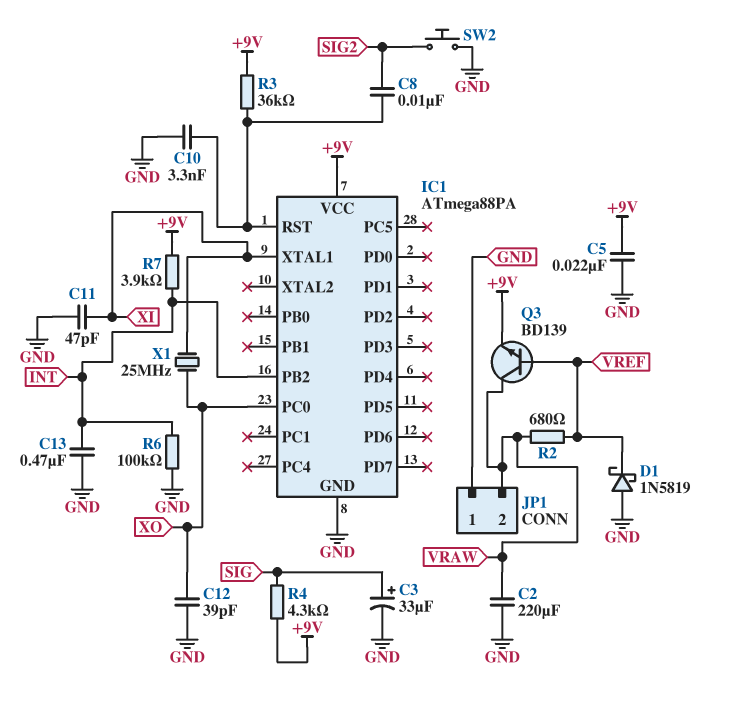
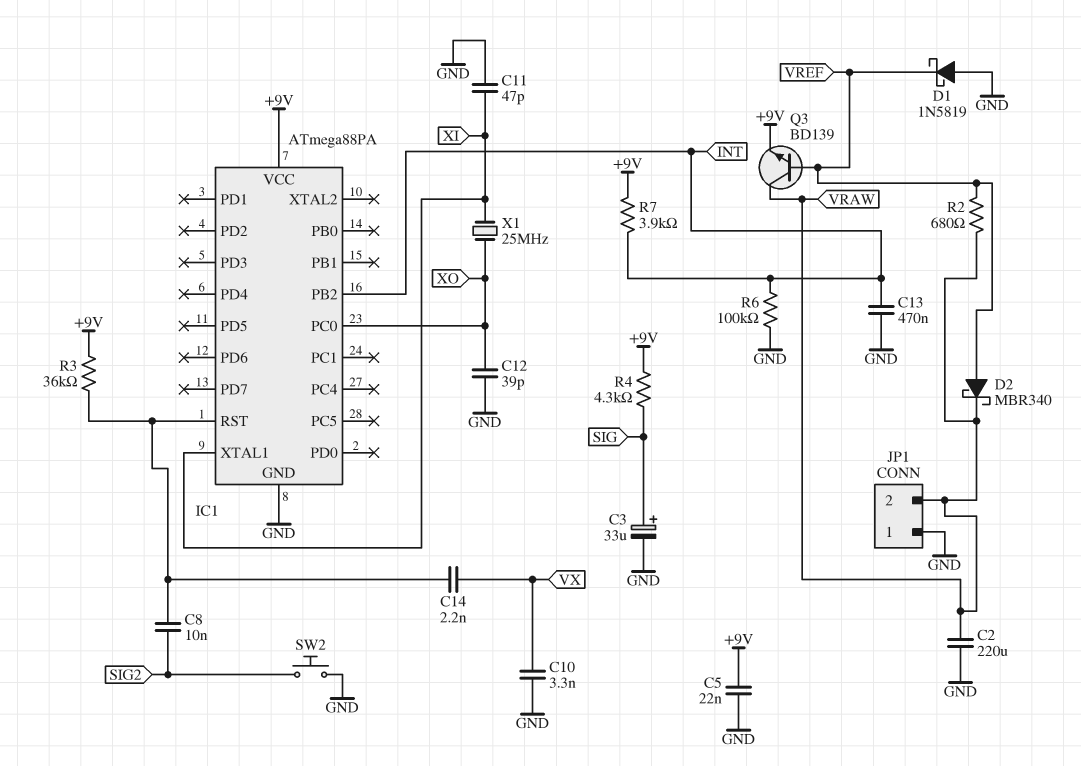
C10: 3.3nF (GND, IC1/RST) -> 3.3nF (GND, VX)
C14: none -> 2.2nF (IC1/RST, VX)
D2: none -> schottky MBR340 (A VREF, K VRAW)

